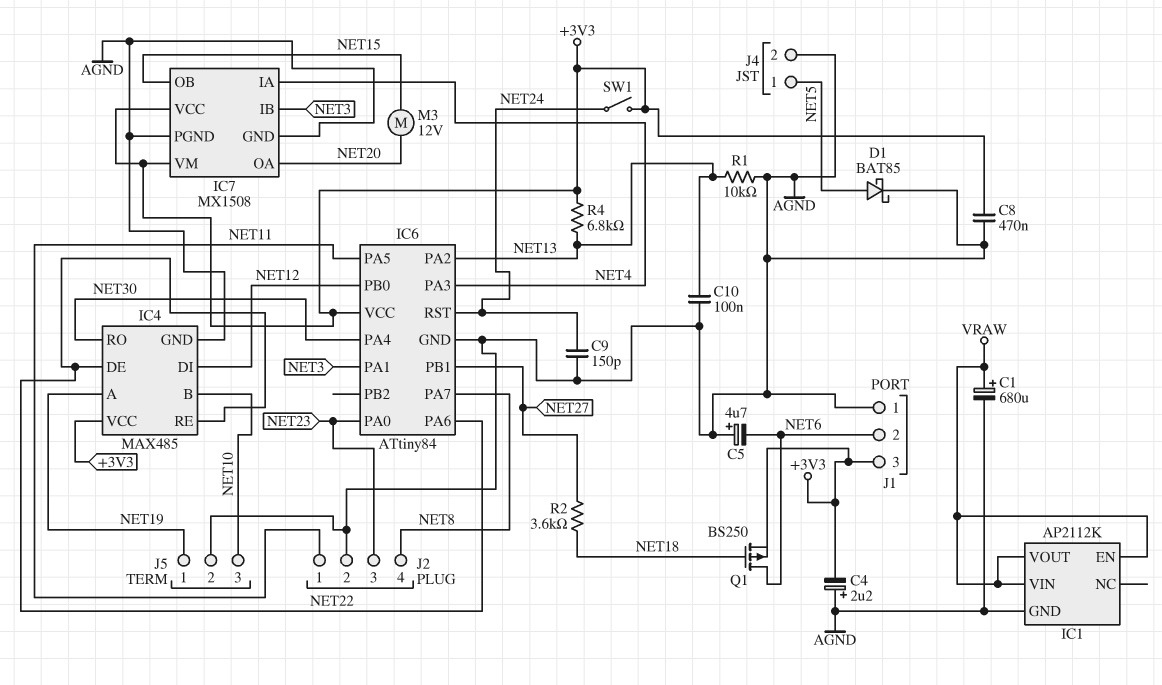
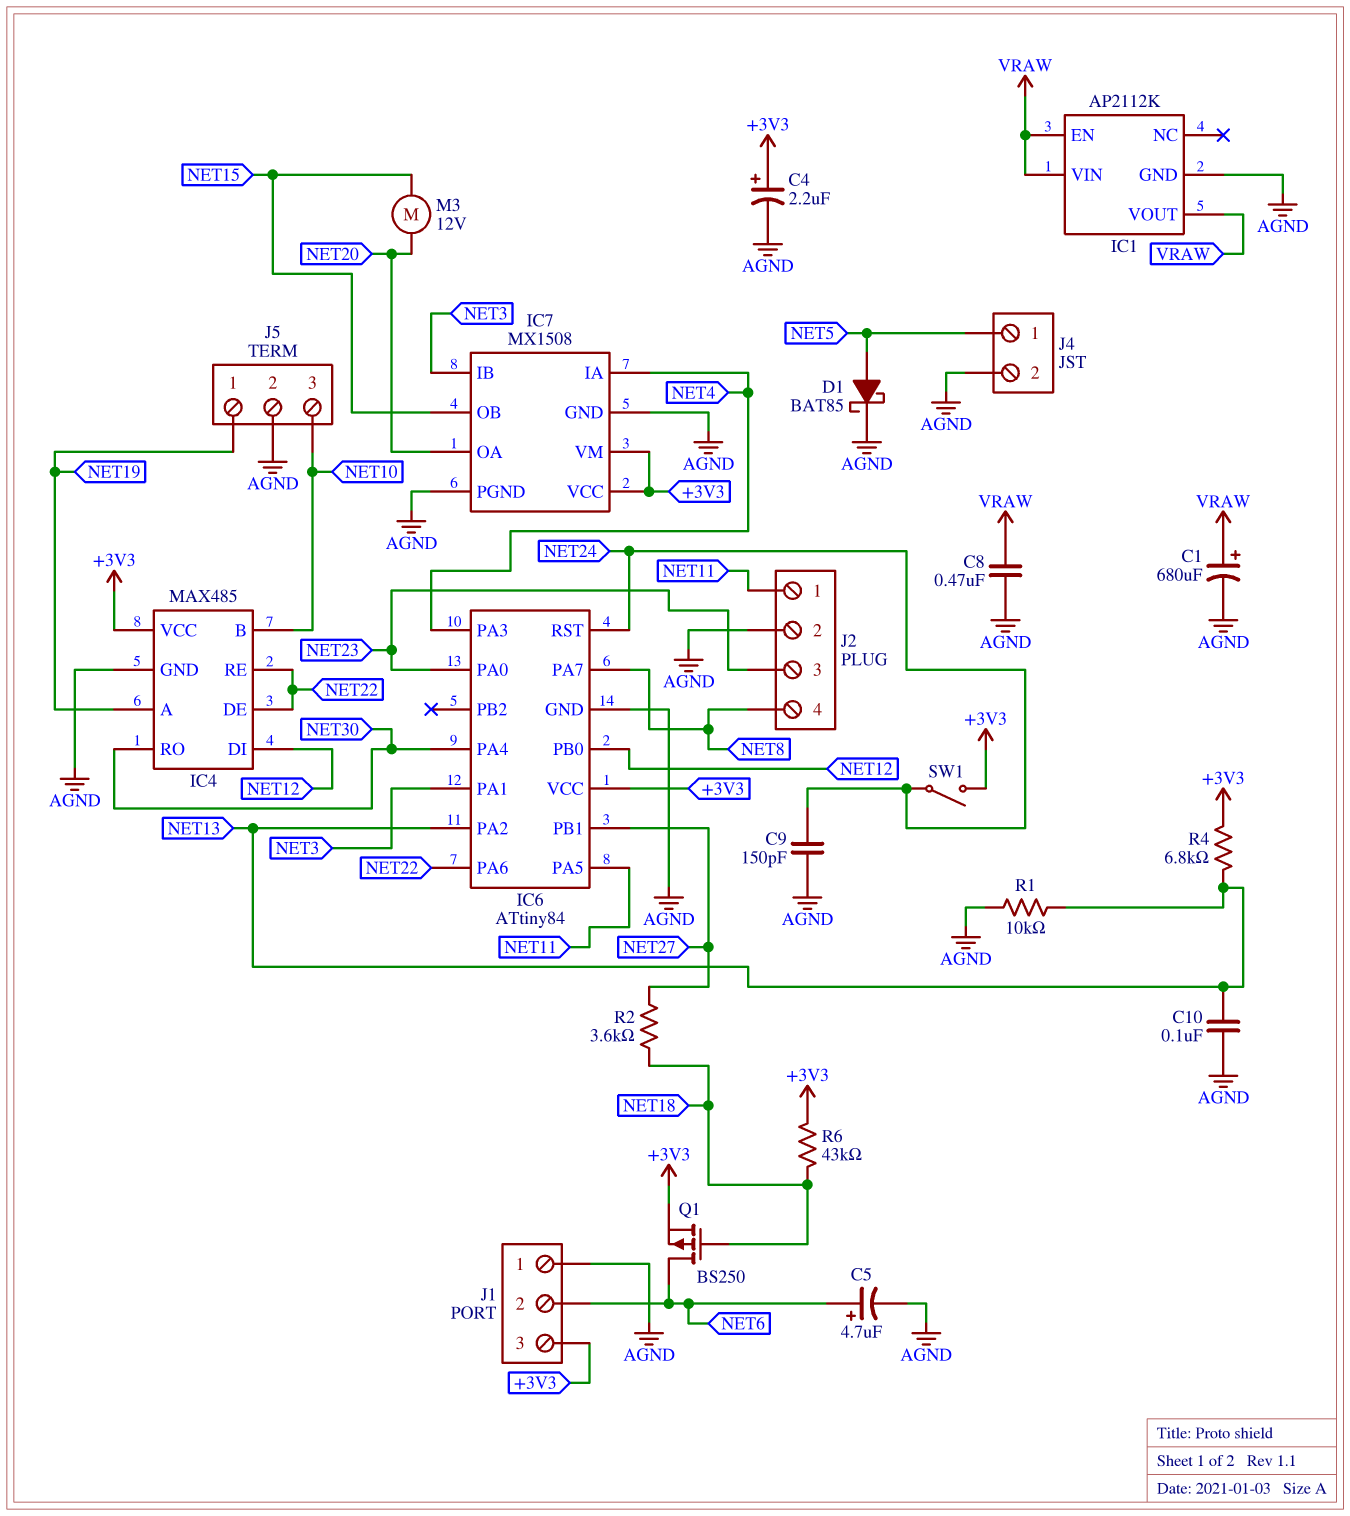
C4: 2.2uF (plus AGND, minus +3V3) -> 2.2uF (plus +3V3, minus AGND)
C5: 4.7uF (plus AGND, minus NET6) -> 4.7uF (plus NET6, minus AGND)
C8: 470nF (+3V3, AGND) -> 470nF (AGND, VRAW)
R6: none -> 43k (+3V3, NET18)

